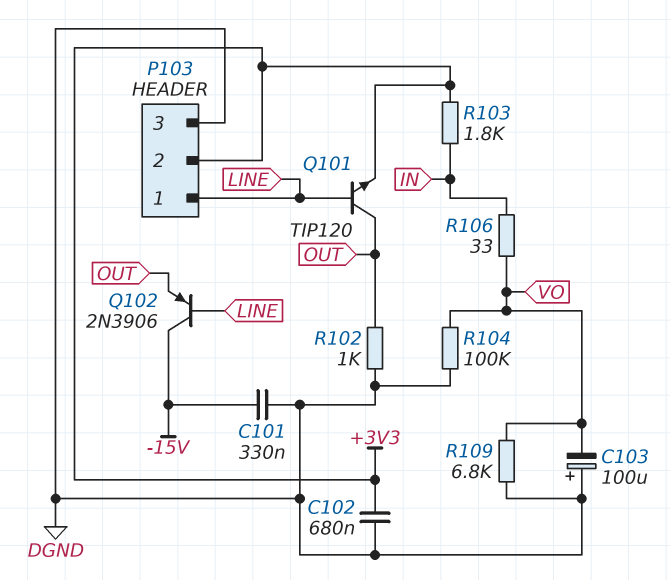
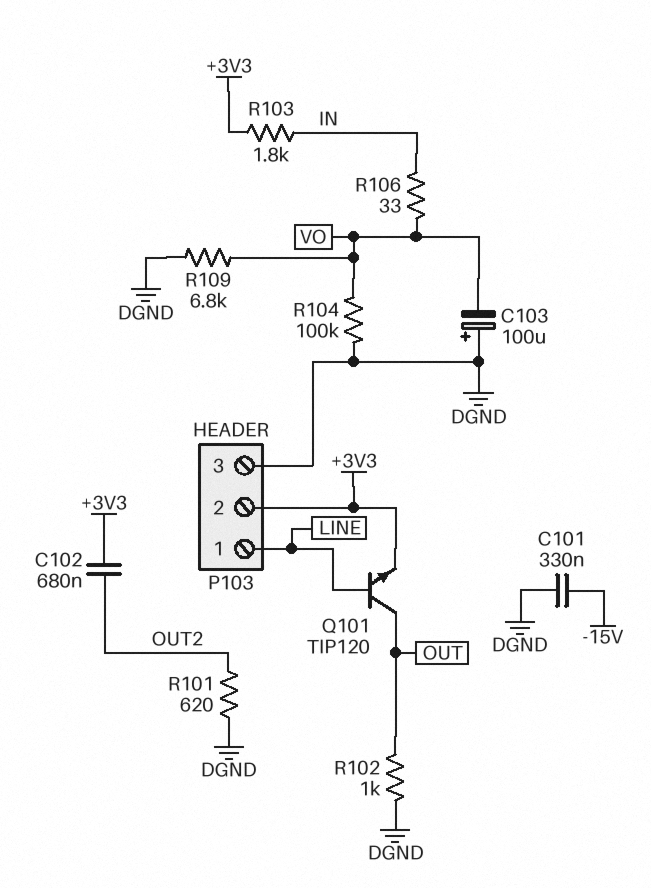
C102: 680nF (+3V3, DGND) -> 680nF (+3V3, OUT2)
Q102: PNP 2N3906 (B LINE, C -15V, E OUT) -> none
R101: none -> 620 (DGND, OUT2)

